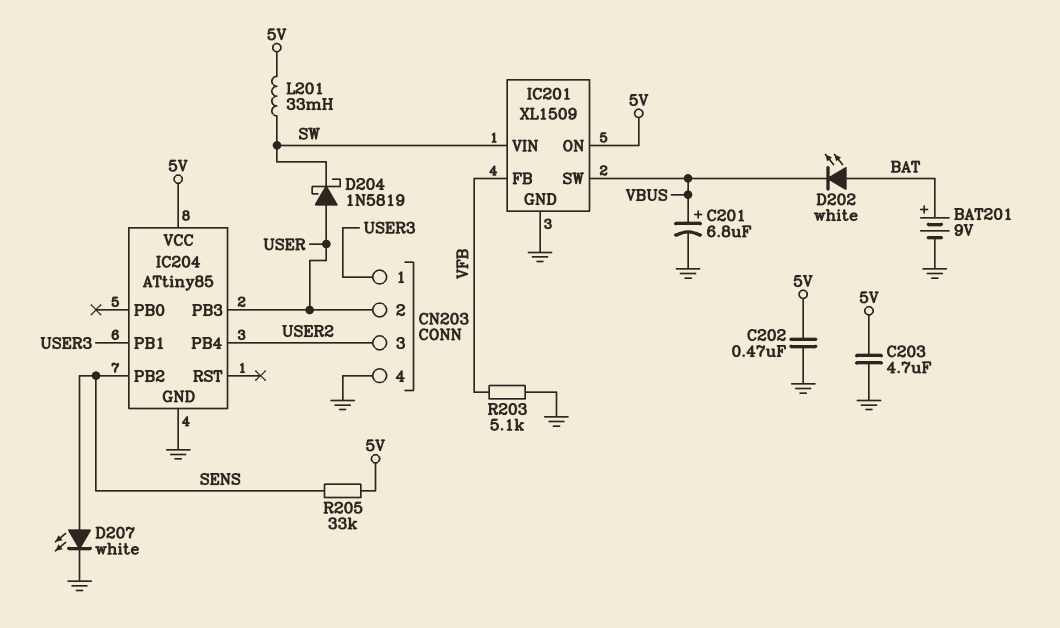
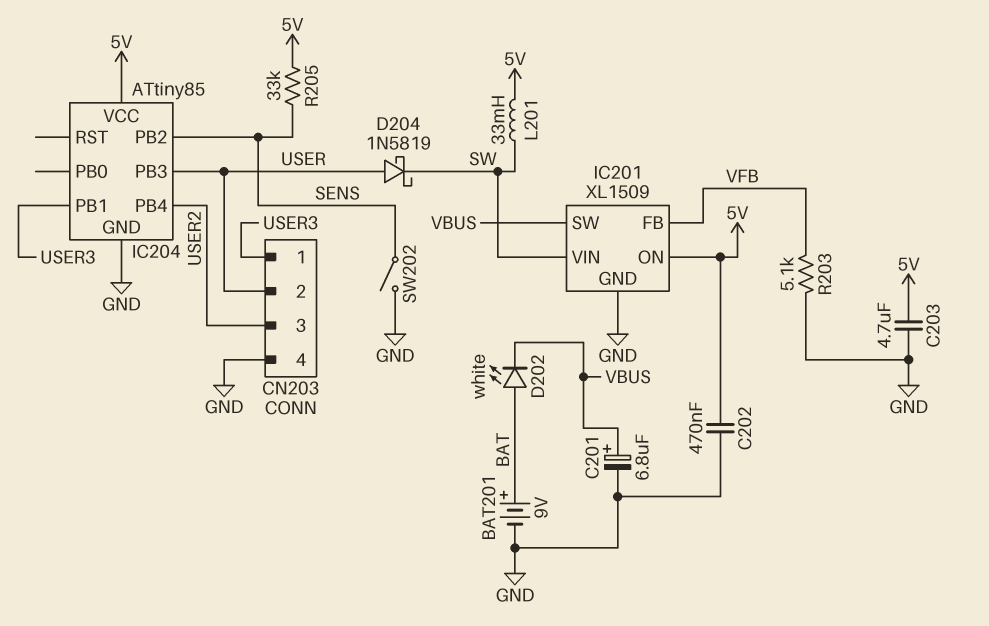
D207: LED white (A SENS, K GND) -> none
SW202: none -> switch (GND, SENS)

